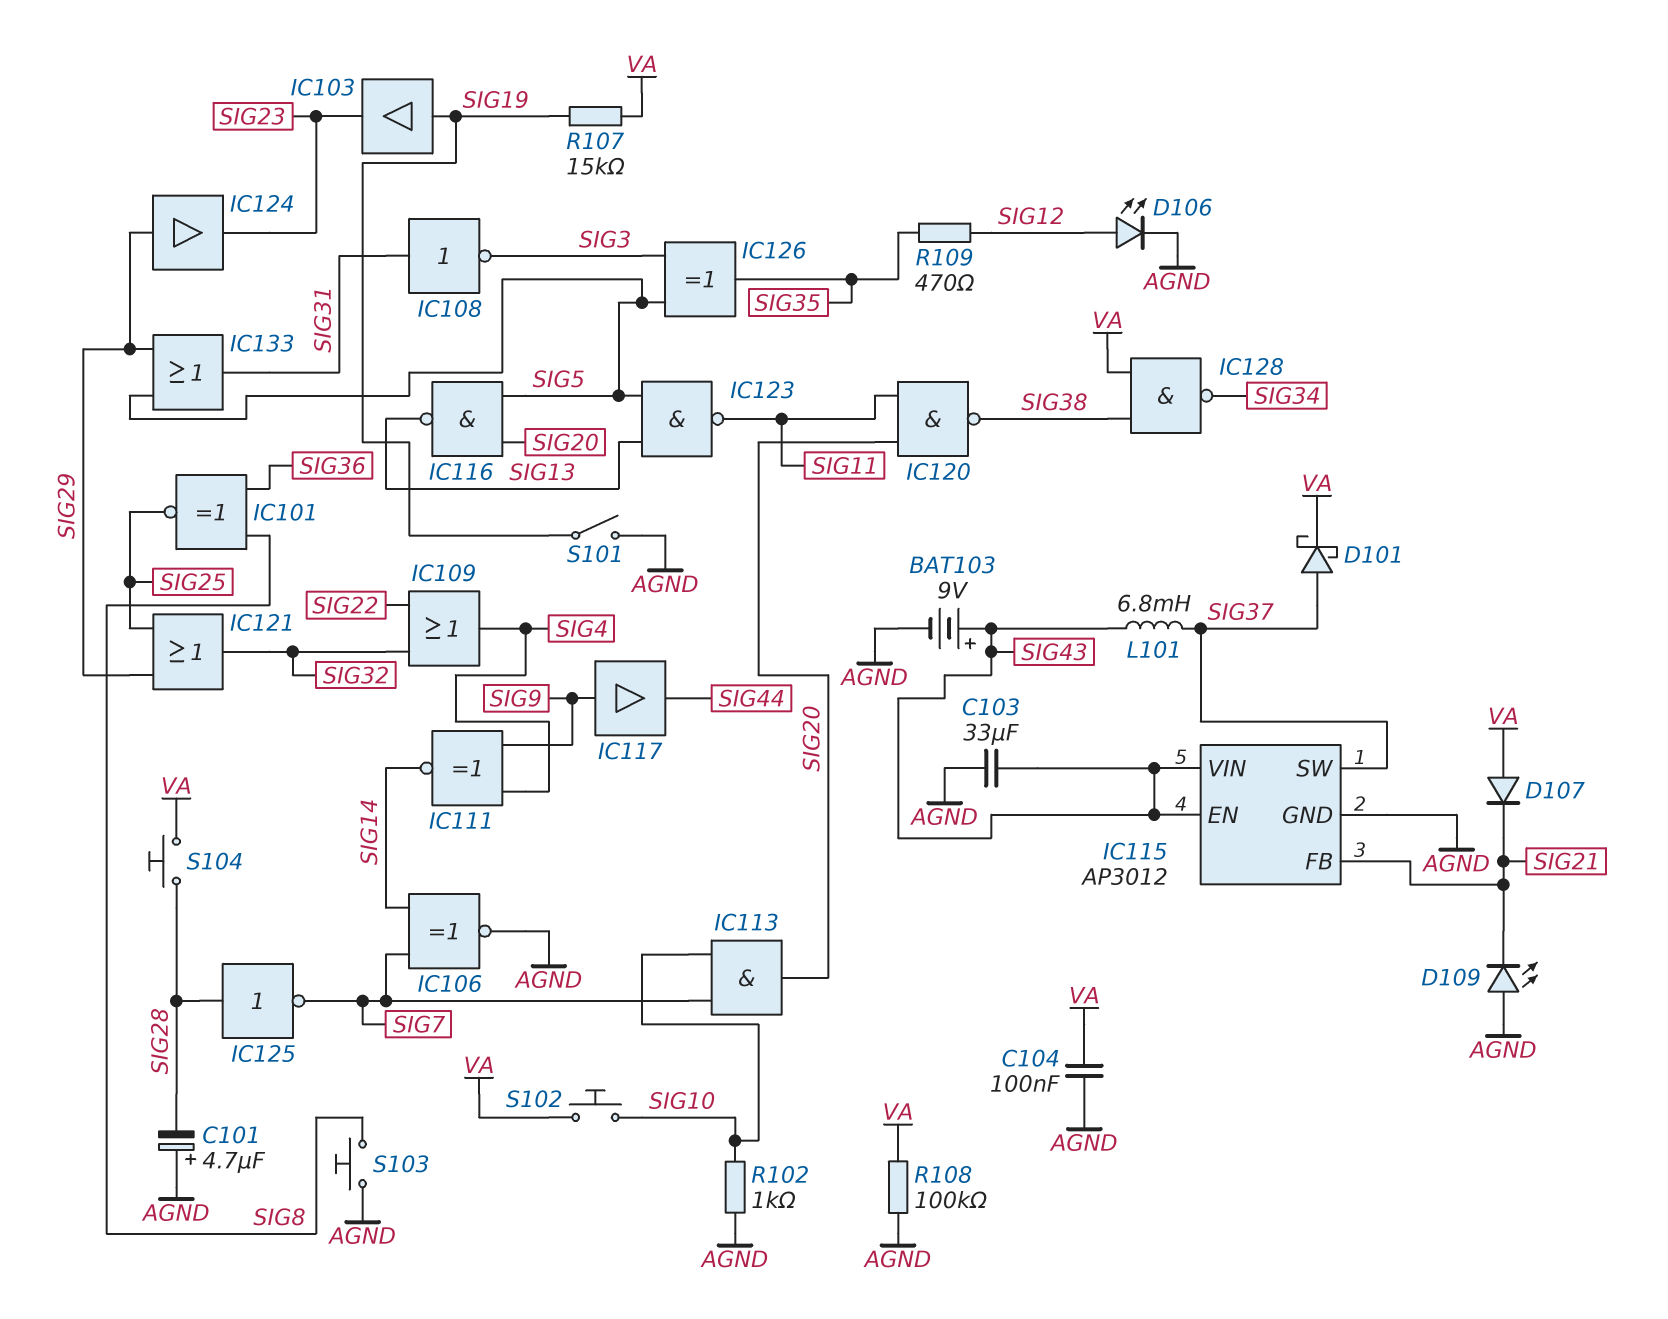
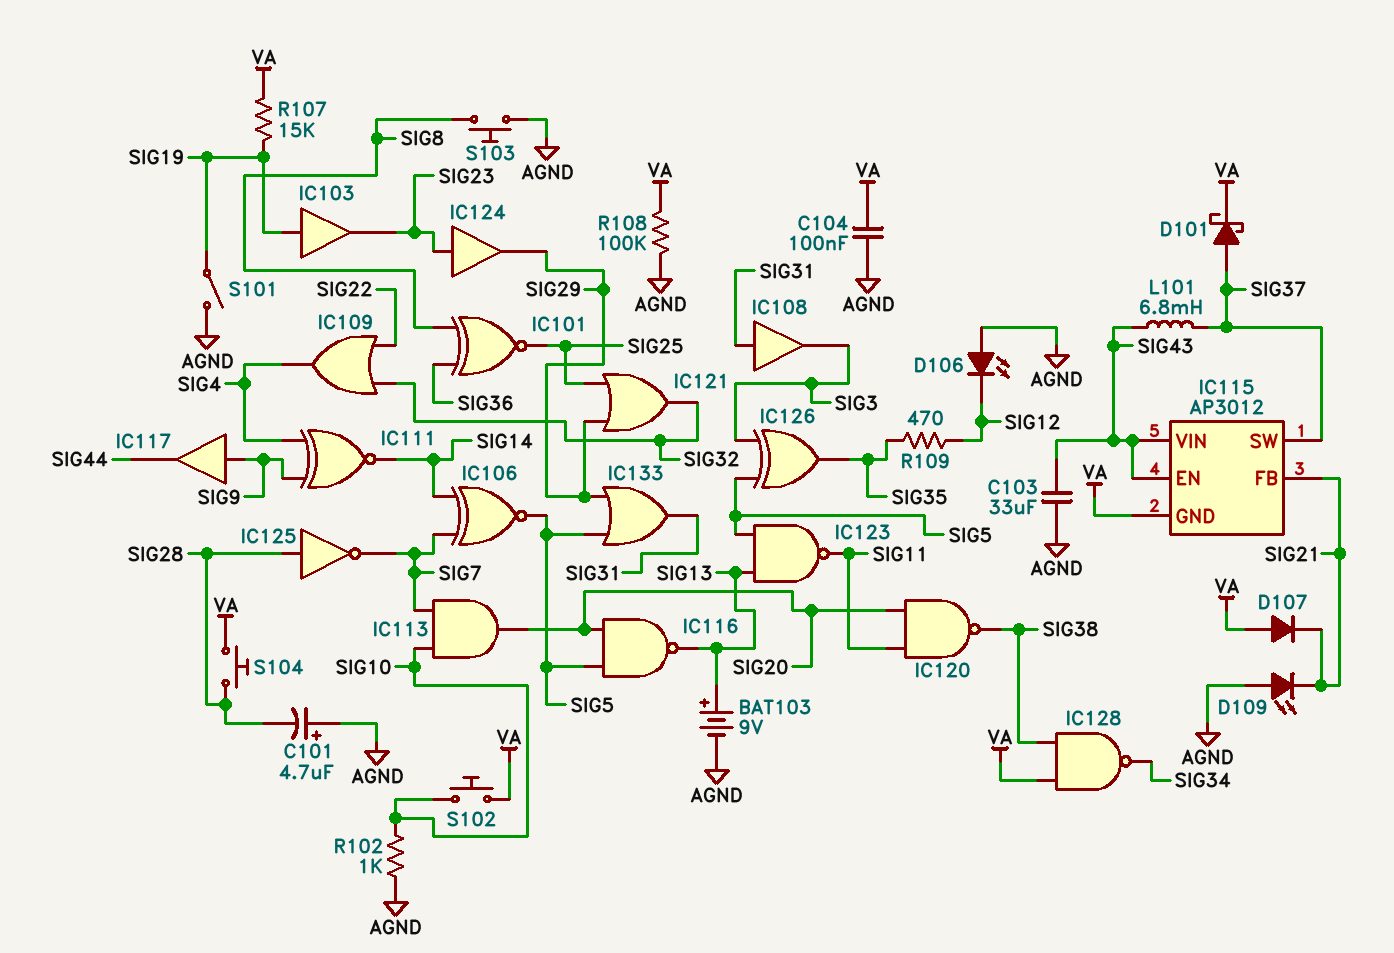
BAT103: 9V (plus SIG43, minus AGND) -> 9V (plus SIG13, minus AGND)
D106: LED (A SIG12, K AGND) -> LED (A AGND, K SIG12)
IC106: XNOR (in SIG7, in SIG14, out AGND) -> XNOR (in SIG7, in SIG14, out SIG5)
IC108: NOT (in SIG31, out SIG3) -> buffer (in SIG31, out SIG3)
IC115 pin GND: AGND -> VA
IC124: buffer (in SIG29, out SIG23) -> buffer (in SIG23, out SIG29)

